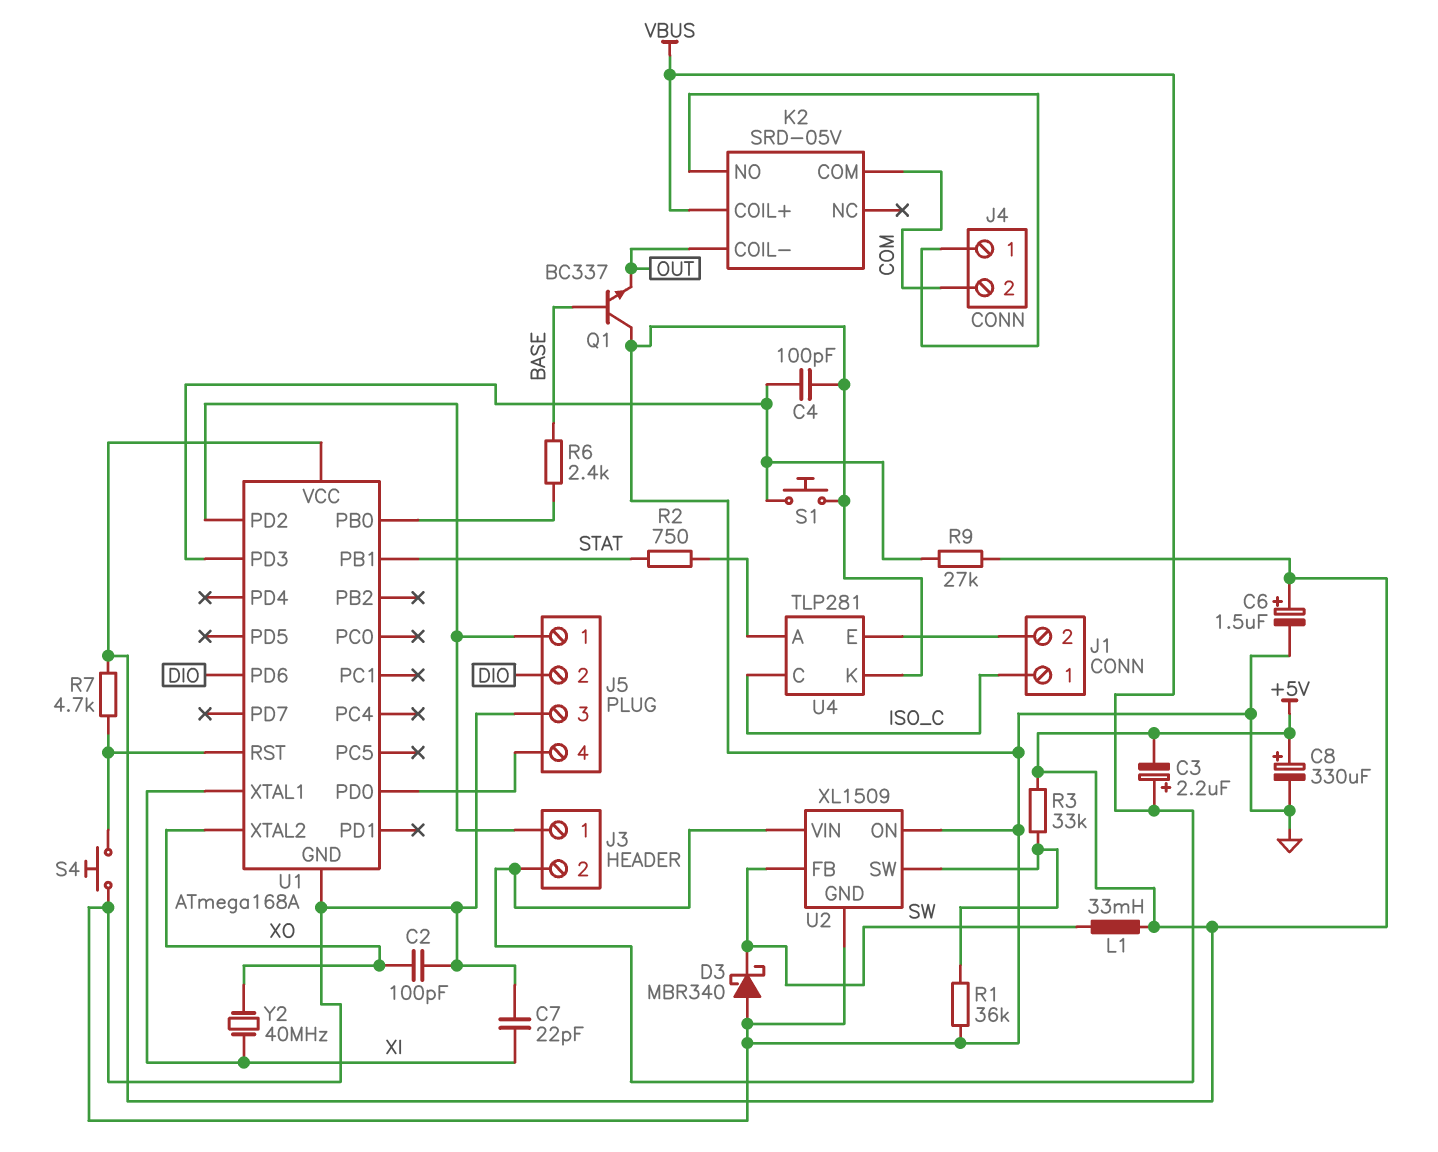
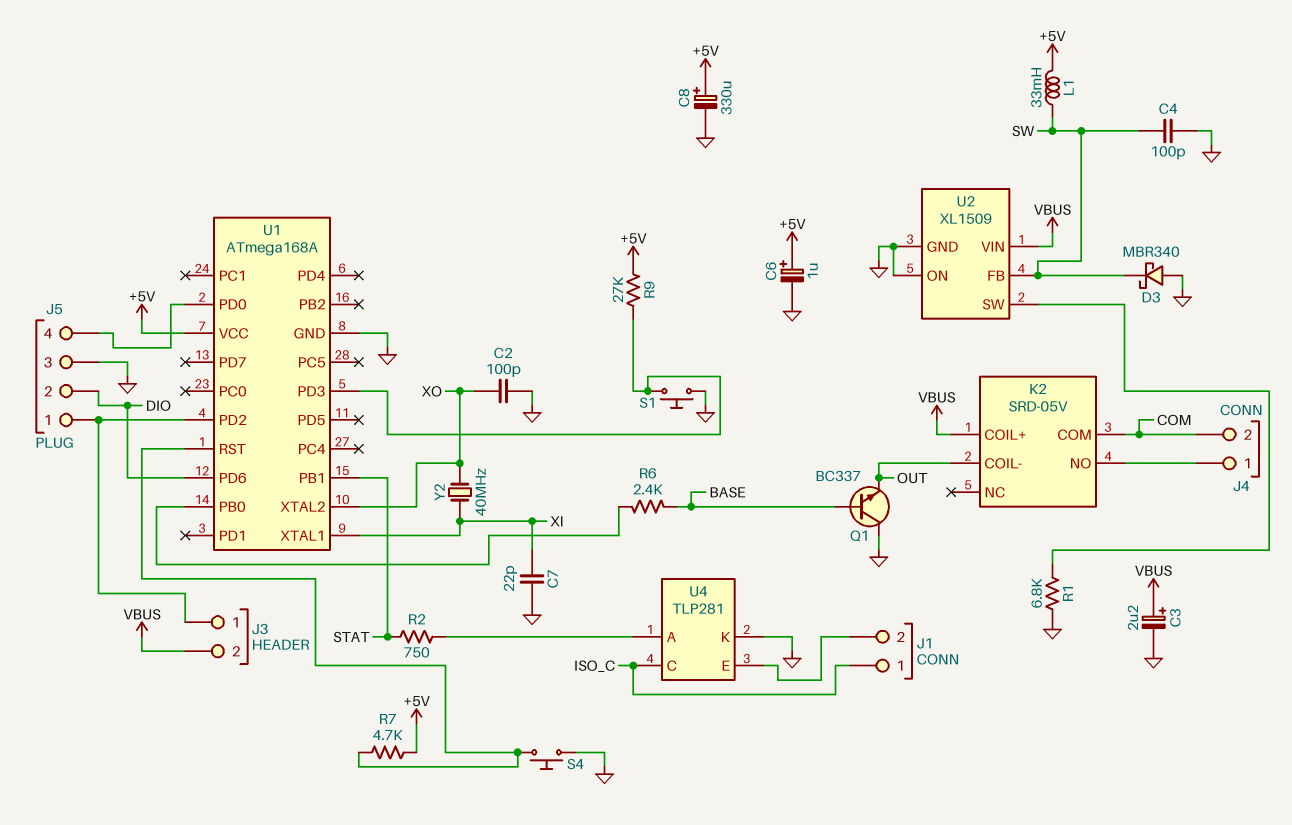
C3: 2.2uF (plus VBUS, minus +5V) -> 2.2uF (plus VBUS, minus GND)
C4: 100pF (GND, U1/PD3) -> 100pF (GND, SW)
C6: 1.5uF (plus +5V, minus GND) -> 1uF (plus +5V, minus GND)
R1: 36k (GND, U2/SW) -> 6.8k (GND, U2/SW)
R3: 33k (+5V, U2/SW) -> none

